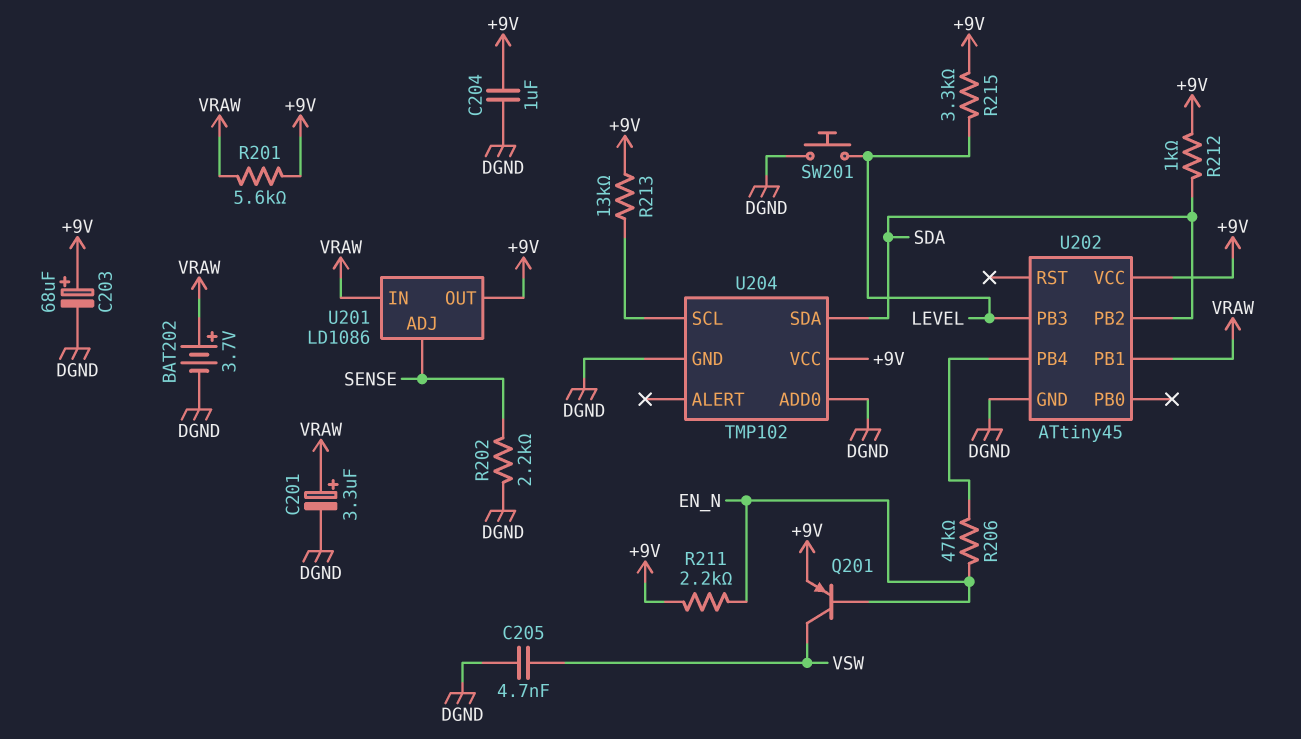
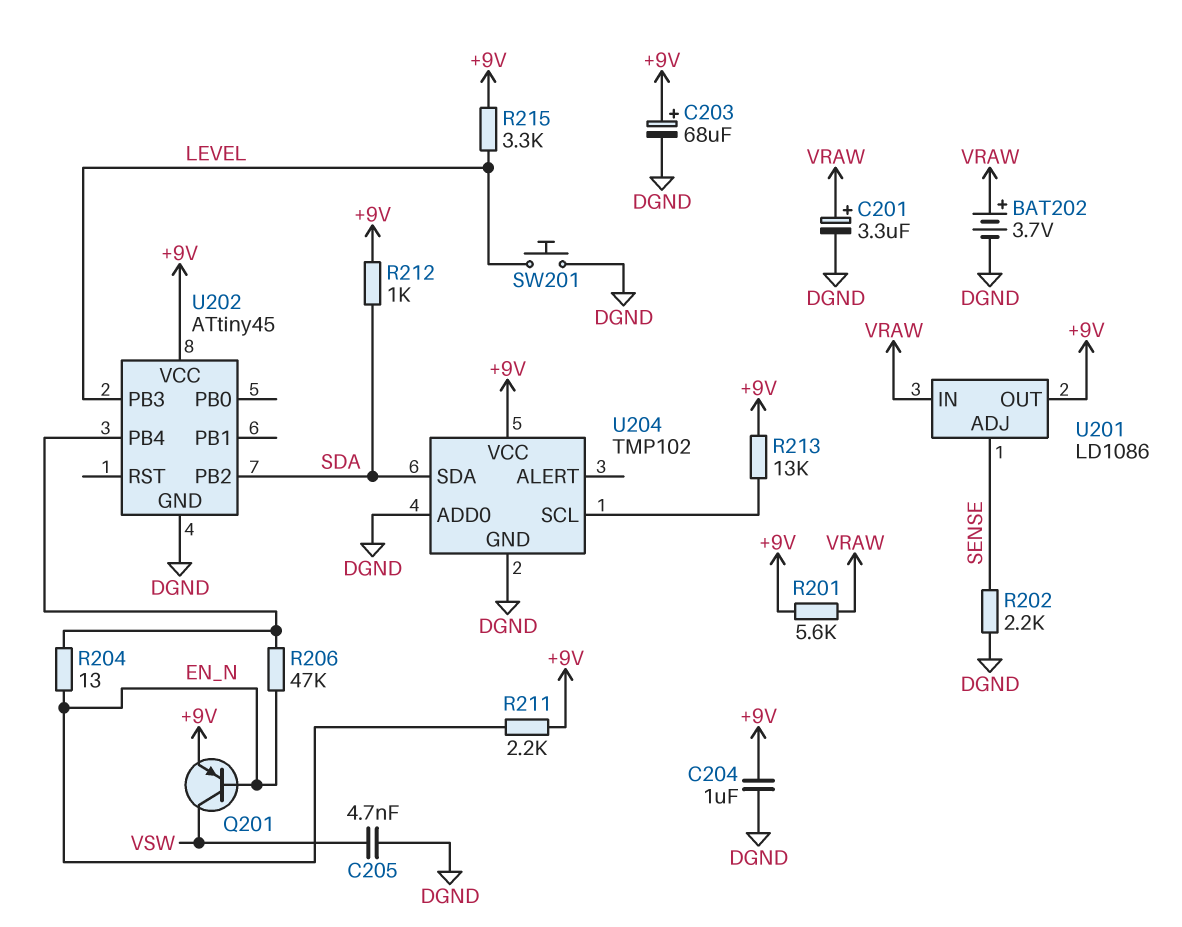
R204: none -> 13 (EN_N, U202/PB4)
U202 pin PB1: VRAW -> none

